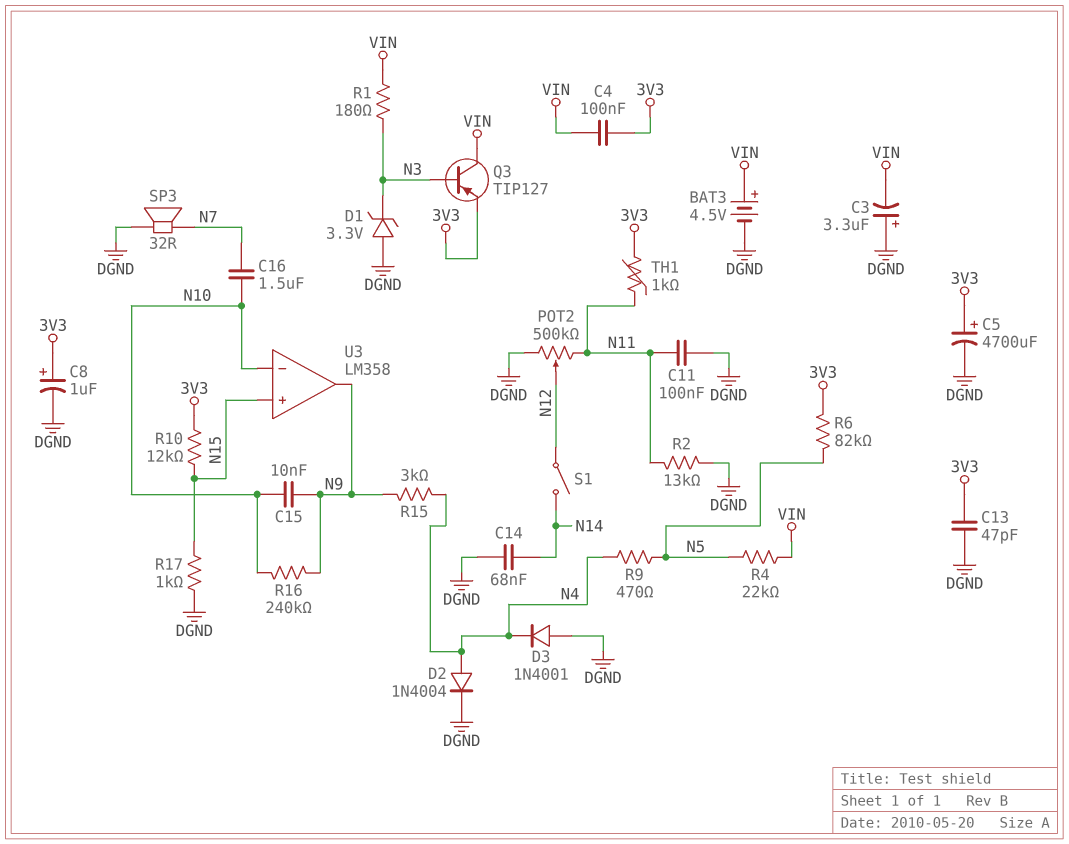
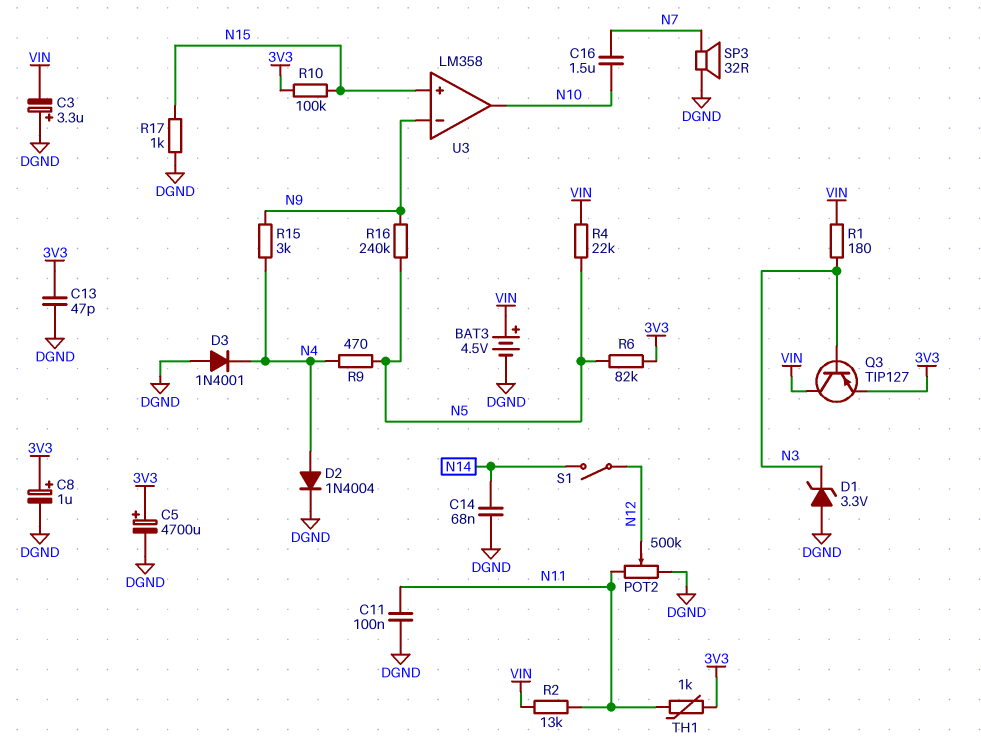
C4: 100nF (3V3, VIN) -> none
C15: 10nF (N9, N10) -> none
R2: 13k (DGND, N11) -> 13k (N11, VIN)
R10: 12k (3V3, N15) -> 100k (3V3, N15)
R16: 240k (N9, N10) -> 240k (N5, N9)
U3 pin in-: N10 -> N9
U3 pin out: N9 -> N10

